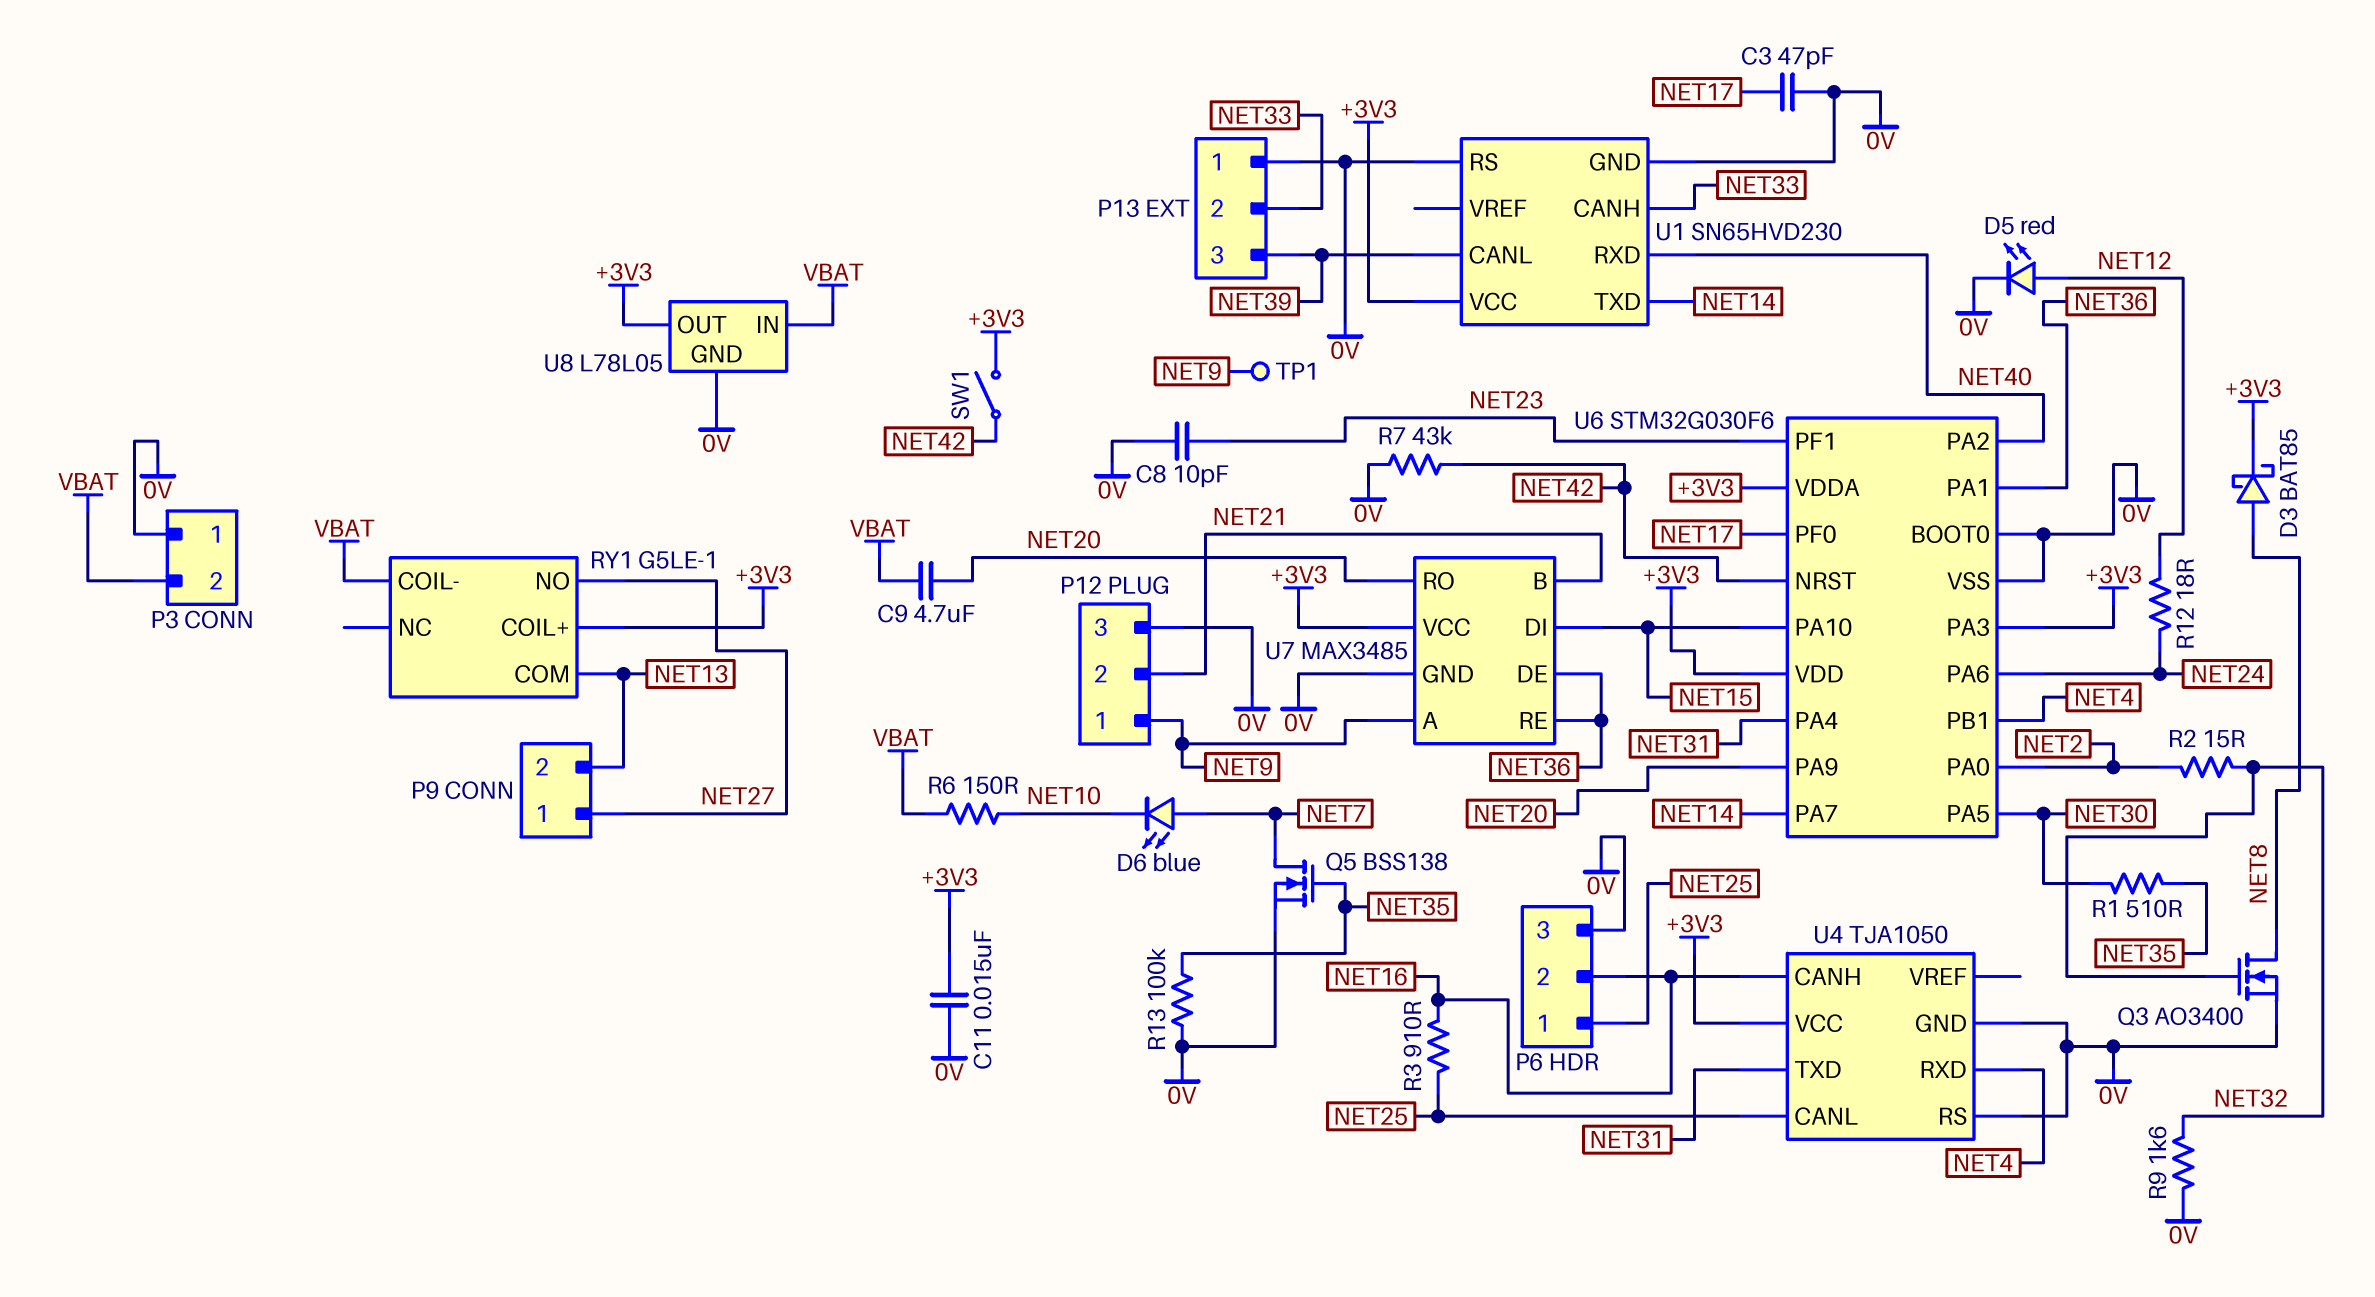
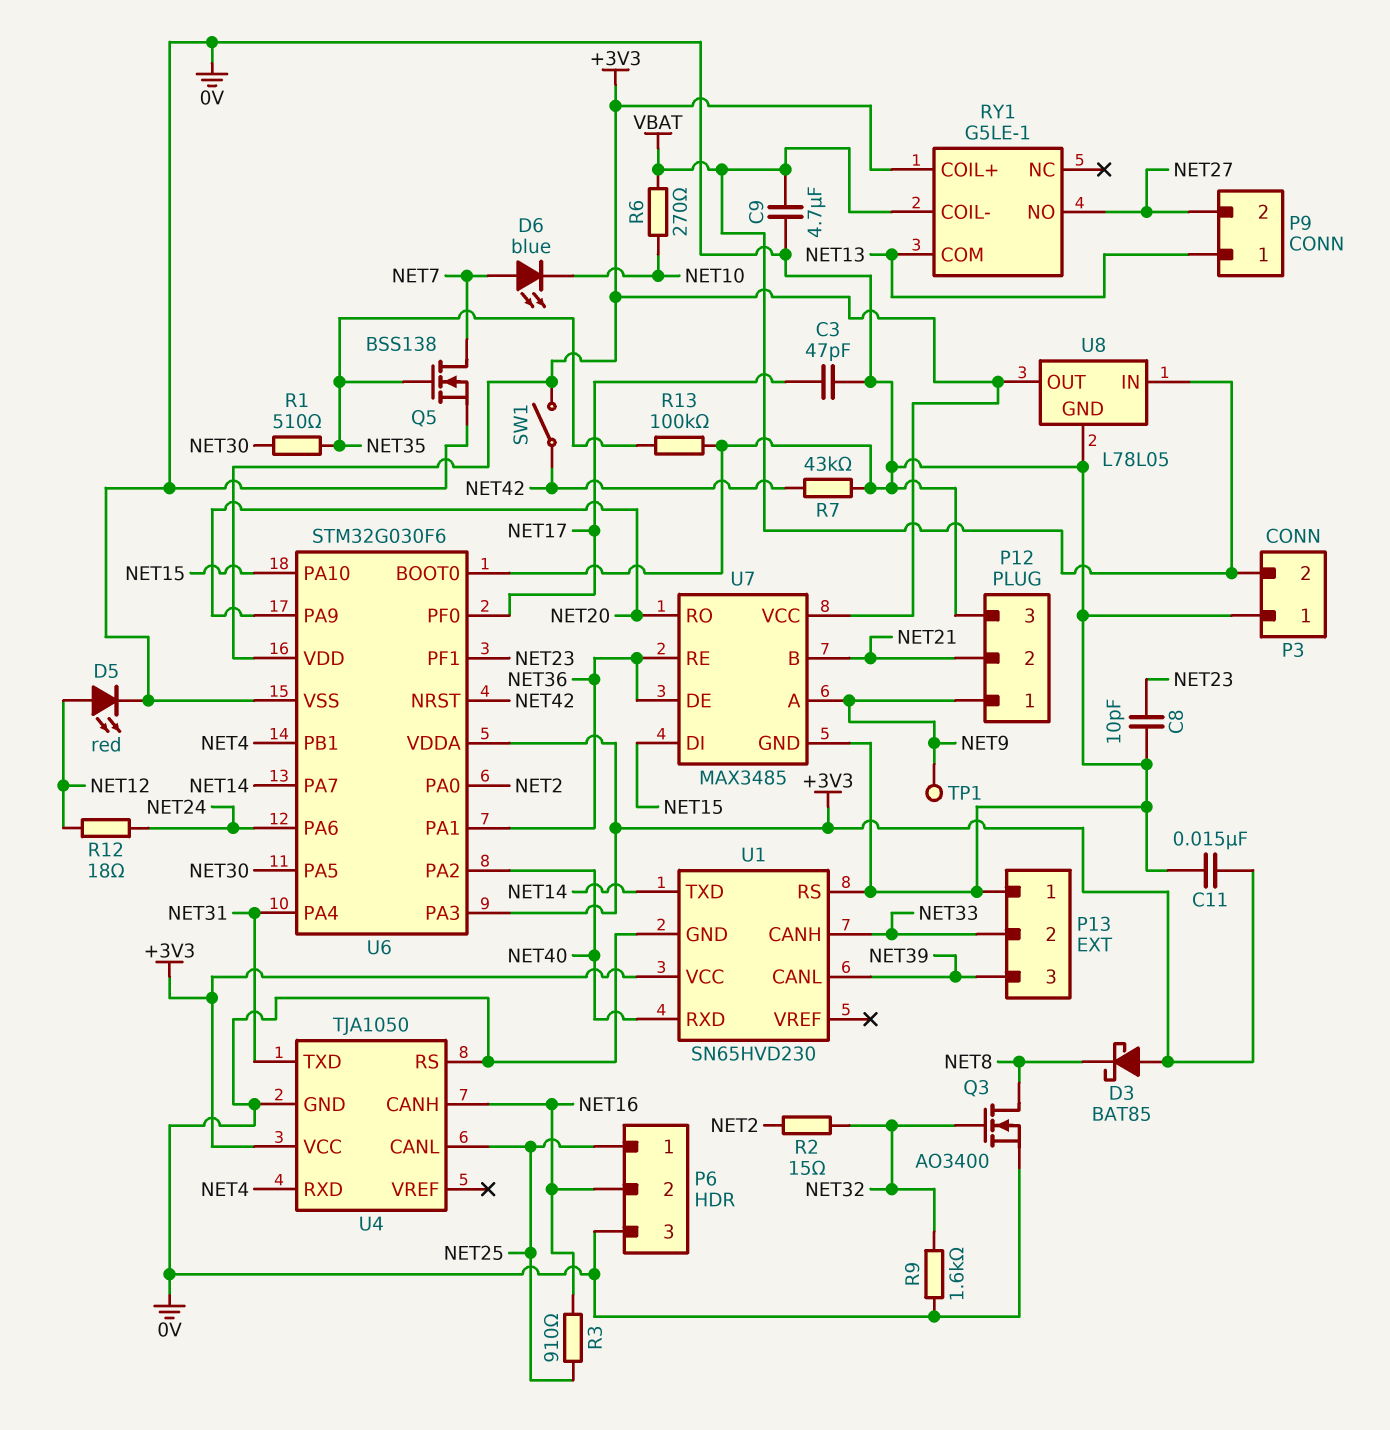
C9: 4.7uF (NET20, VBAT) -> 4.7uF (0V, VBAT)
D3: schottky BAT85 (A NET8, K +3V3) -> schottky BAT85 (A +3V3, K NET8)
P9 pin 1: NET27 -> NET13
P9 pin 2: NET13 -> NET27
R6: 150 (NET10, VBAT) -> 270 (NET10, VBAT)

